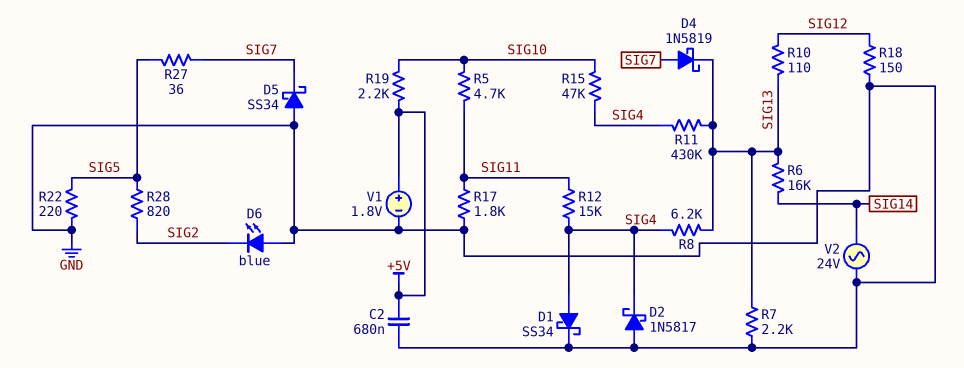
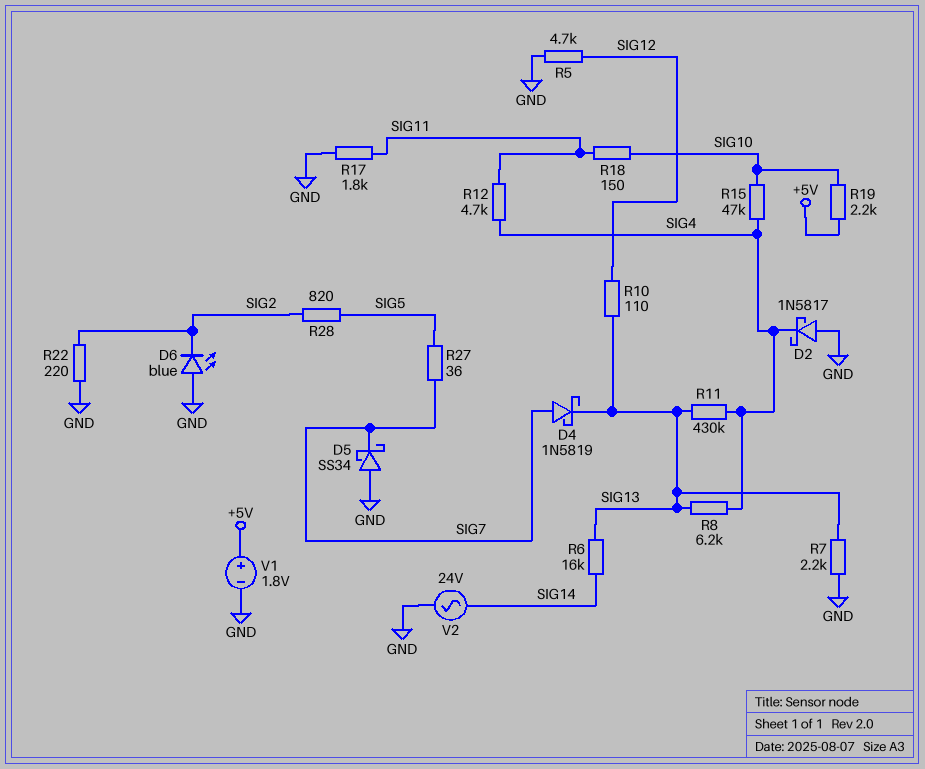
C2: 680nF (+5V, GND) -> none
D1: schottky SS34 (A SIG4, K GND) -> none
R5: 4.7k (SIG10, SIG11) -> 4.7k (GND, SIG12)
R12: 15k (SIG4, SIG11) -> 4.7k (SIG4, SIG11)
R18: 150 (GND, SIG12) -> 150 (SIG10, SIG11)
R22: 220 (GND, SIG5) -> 220 (GND, SIG2)

